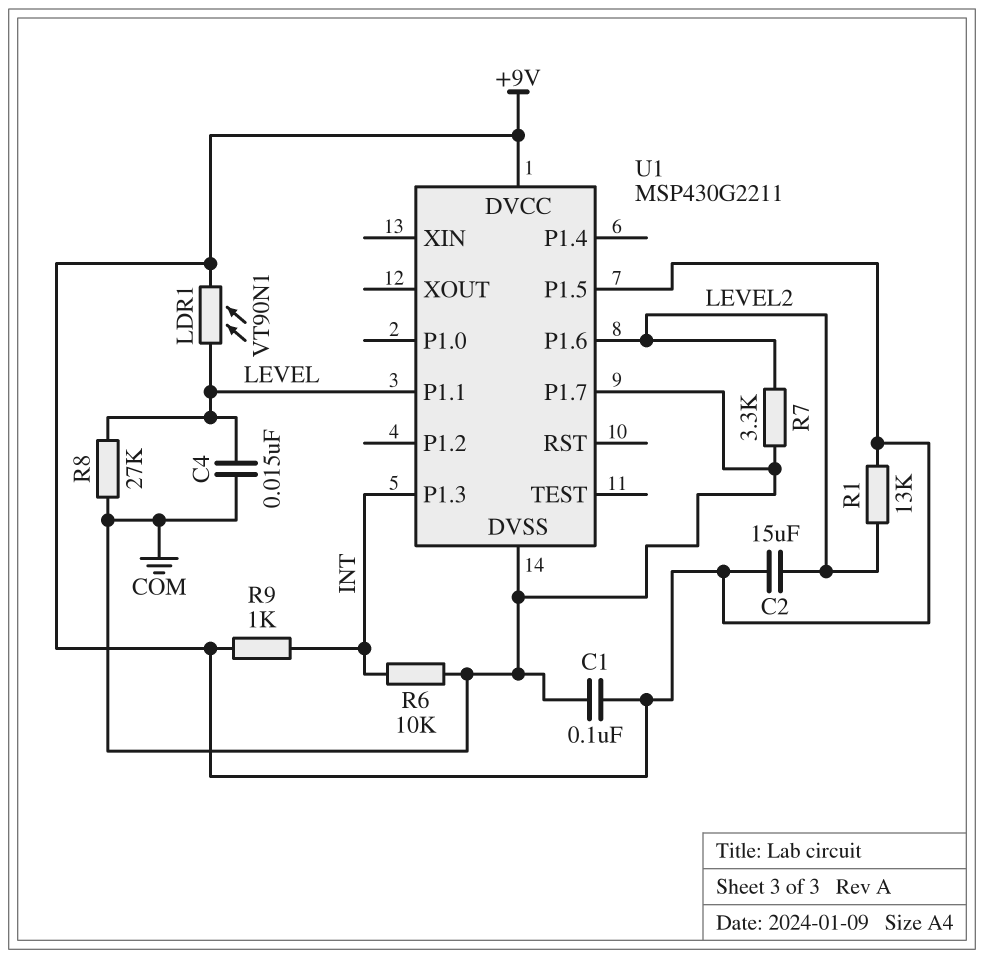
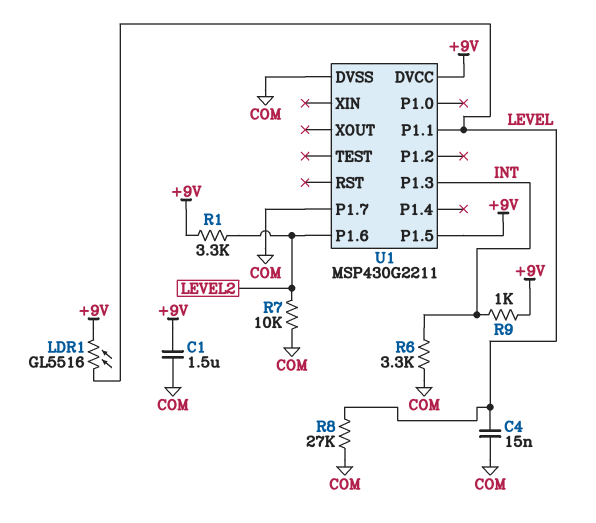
C1: 100nF (+9V, COM) -> 1.5uF (+9V, COM)
C2: 15uF (+9V, LEVEL2) -> none
LDR1: VT90N1 (+9V, LEVEL) -> GL5516 (+9V, LEVEL)
R1: 13k (+9V, LEVEL2) -> 3.3k (+9V, LEVEL2)
R6: 10k (COM, INT) -> 3.3k (COM, INT)
R7: 3.3k (COM, LEVEL2) -> 10k (COM, LEVEL2)

